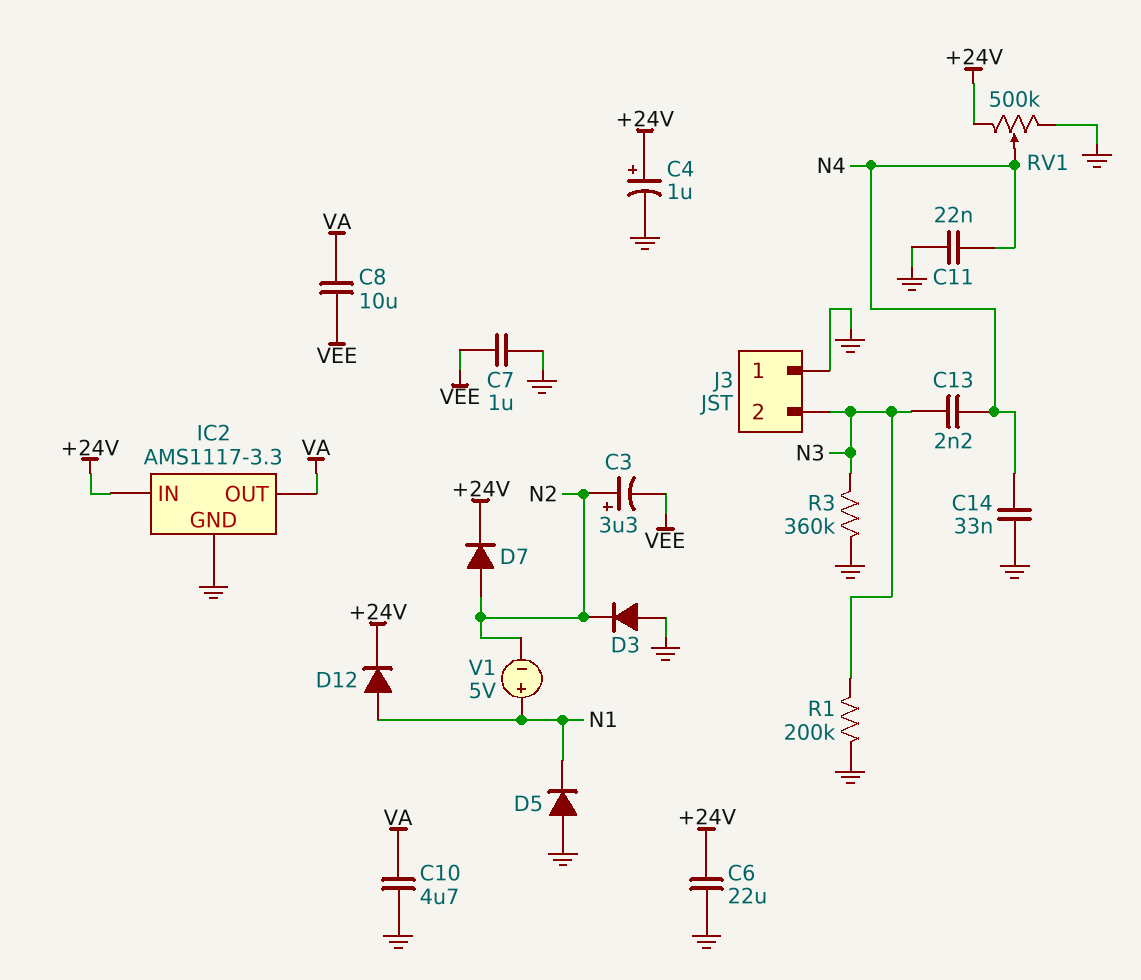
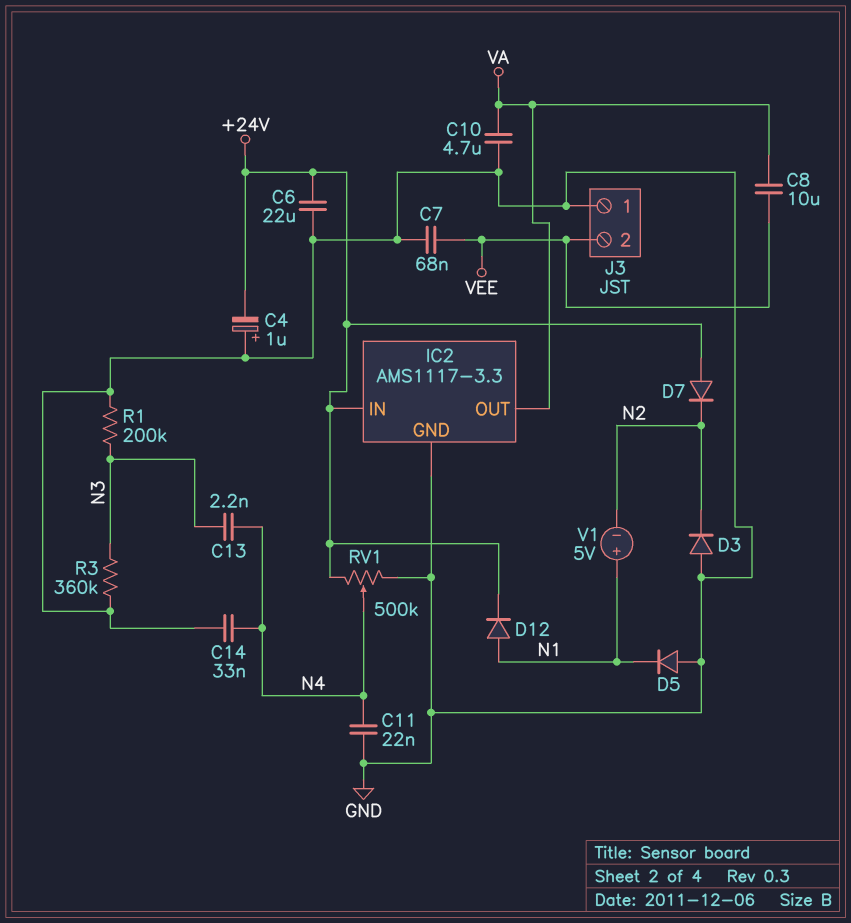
C3: 3.3uF (plus N2, minus VEE) -> none
C4: 1uF (plus +24V, minus GND) -> 1uF (plus GND, minus +24V)
C7: 1uF (GND, VEE) -> 68nF (GND, VEE)
D7: diode (A N2, K +24V) -> diode (A +24V, K N2)
J3 pin 2: N3 -> VEE

